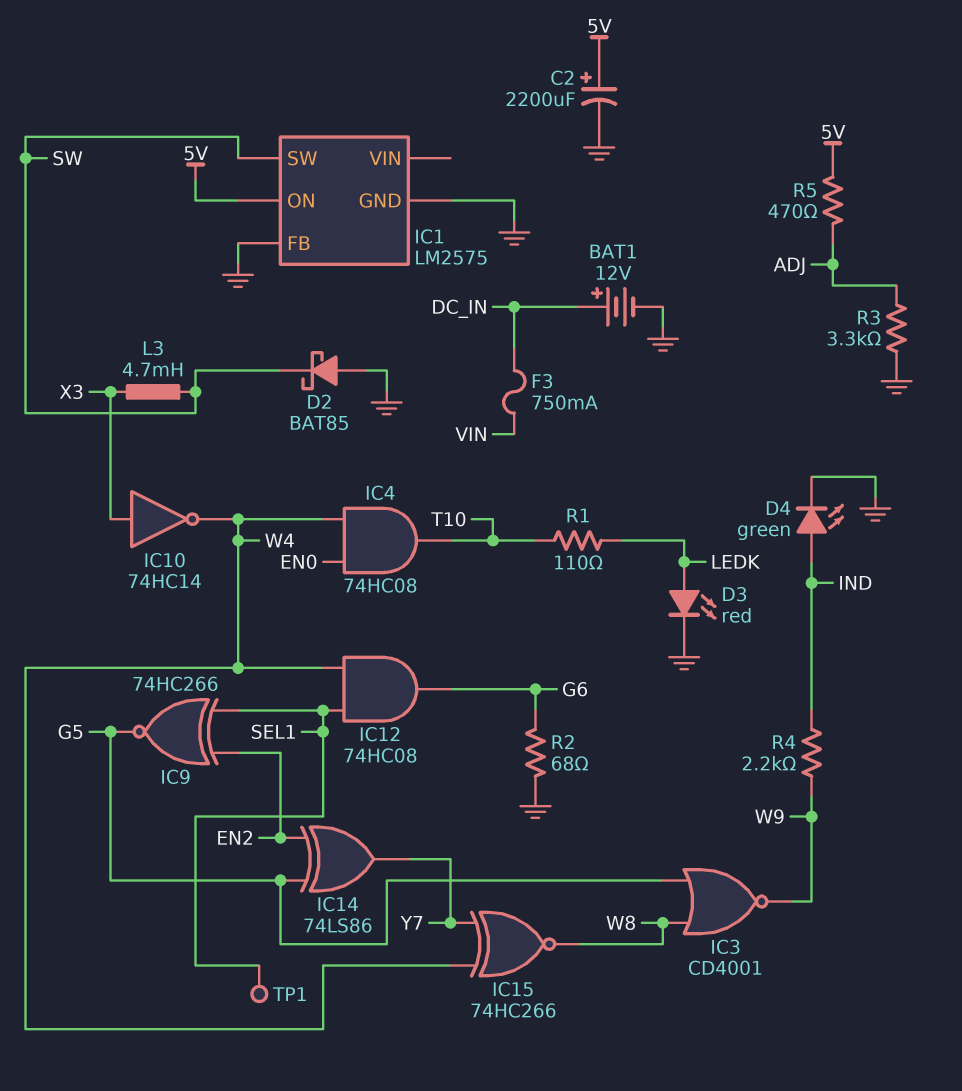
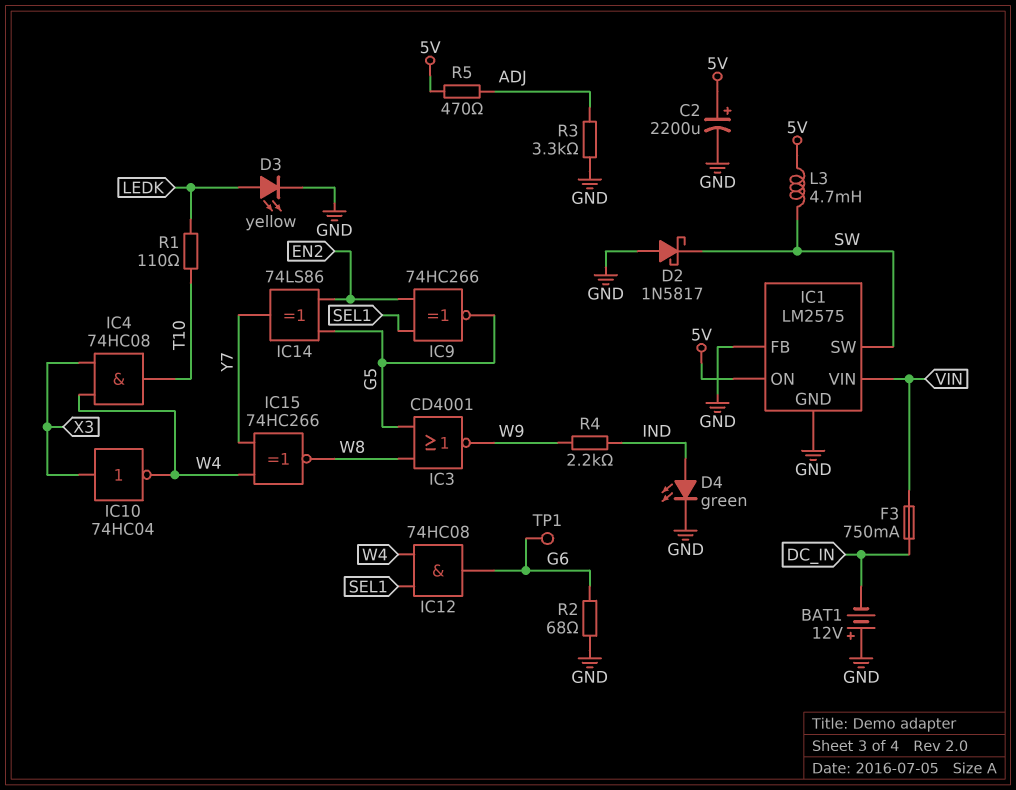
BAT1: 12V (plus DC_IN, minus GND) -> 12V (plus GND, minus DC_IN)
D2: schottky BAT85 (A GND, K SW) -> schottky 1N5817 (A GND, K SW)
D3: LED red (A LEDK, K GND) -> LED yellow (A LEDK, K GND)
IC1 pin VIN: none -> VIN
IC4: AND 74HC08 (in EN0, in W4, out T10) -> AND 74HC08 (in W4, in X3, out T10)
IC10: NOT 74HC14 (in X3, out W4) -> NOT 74HC04 (in X3, out W4)
L3: 4.7mH (SW, X3) -> 4.7mH (5V, SW)
TP1: test point (SEL1) -> test point (G6)

